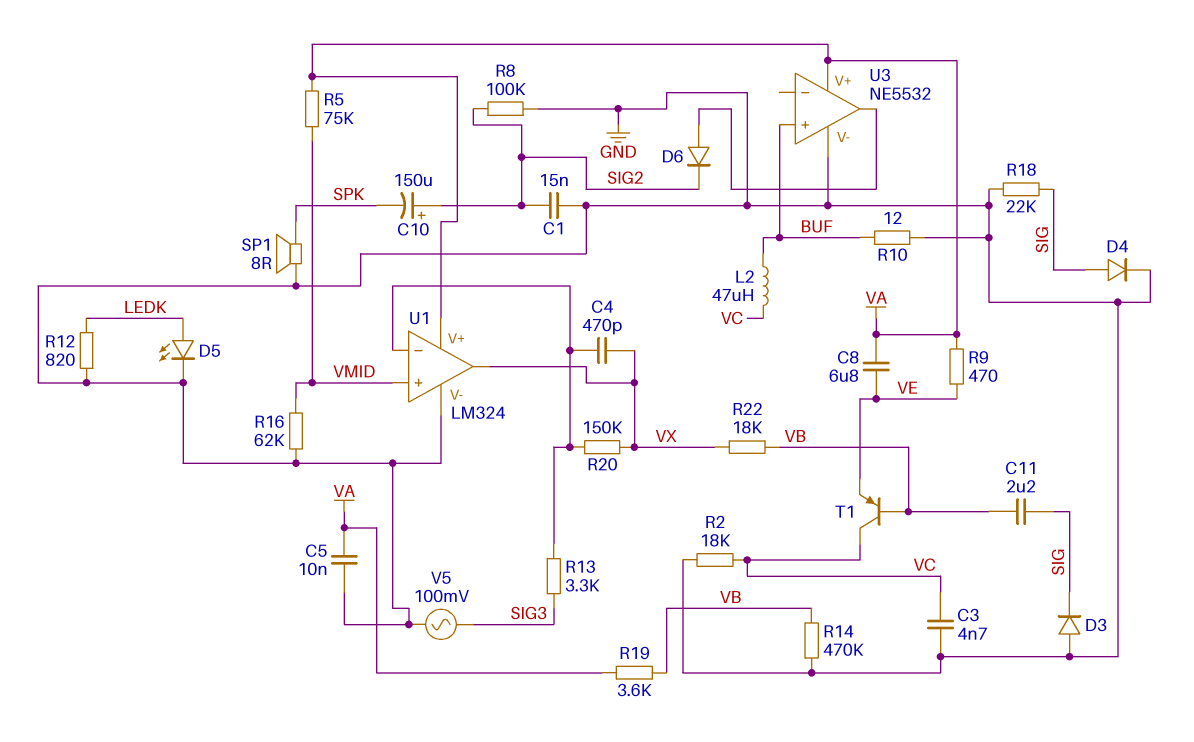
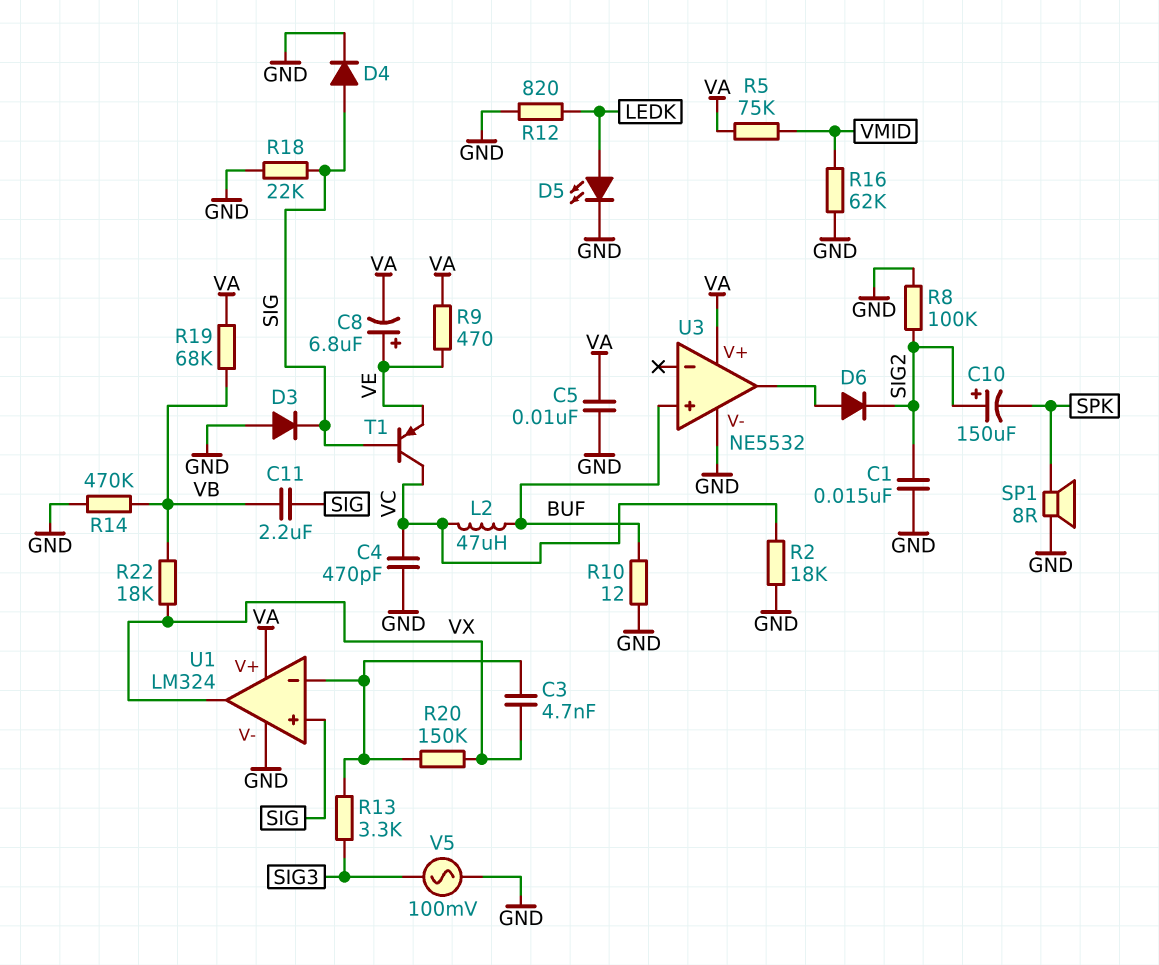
C3: 4.7nF (GND, VC) -> 4.7nF (U1/in-, VX)
C4: 470pF (U1/in-, VX) -> 470pF (GND, VC)
C8: 6.8uF (VA, VE) -> 6.8uF (plus VE, minus VA)
R19: 3.6k (VA, VB) -> 68k (VA, VB)
T1: PNP (B VB, C VC, E VE) -> PNP (B SIG, C VC, E VE)
U1 pin in+: VMID -> SIG

